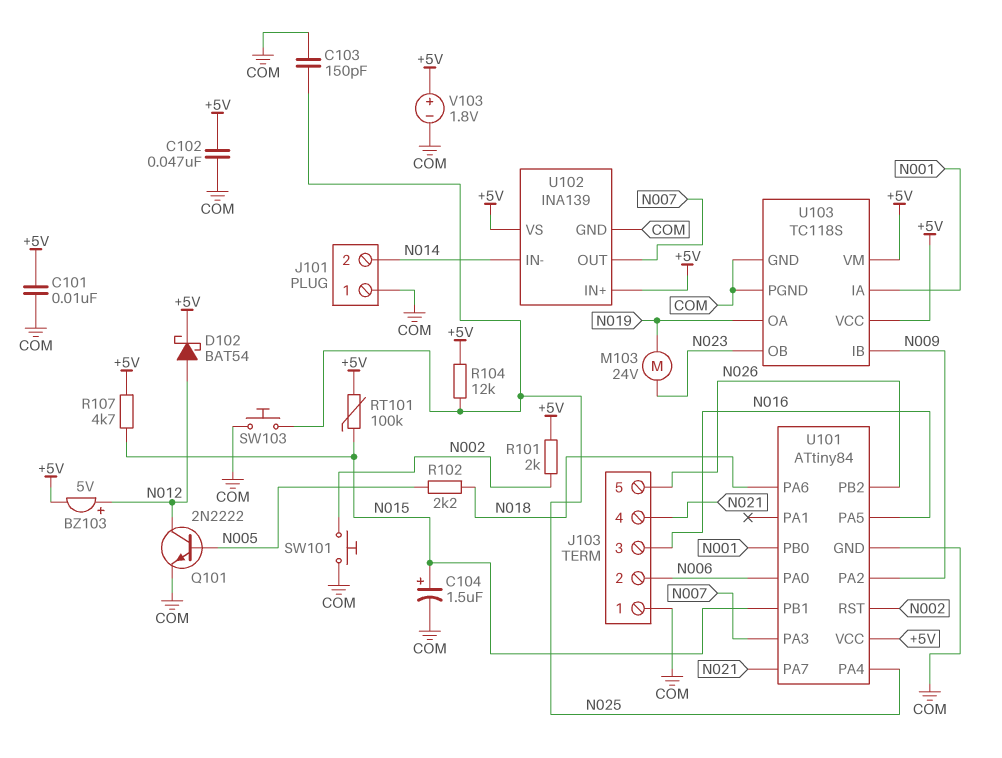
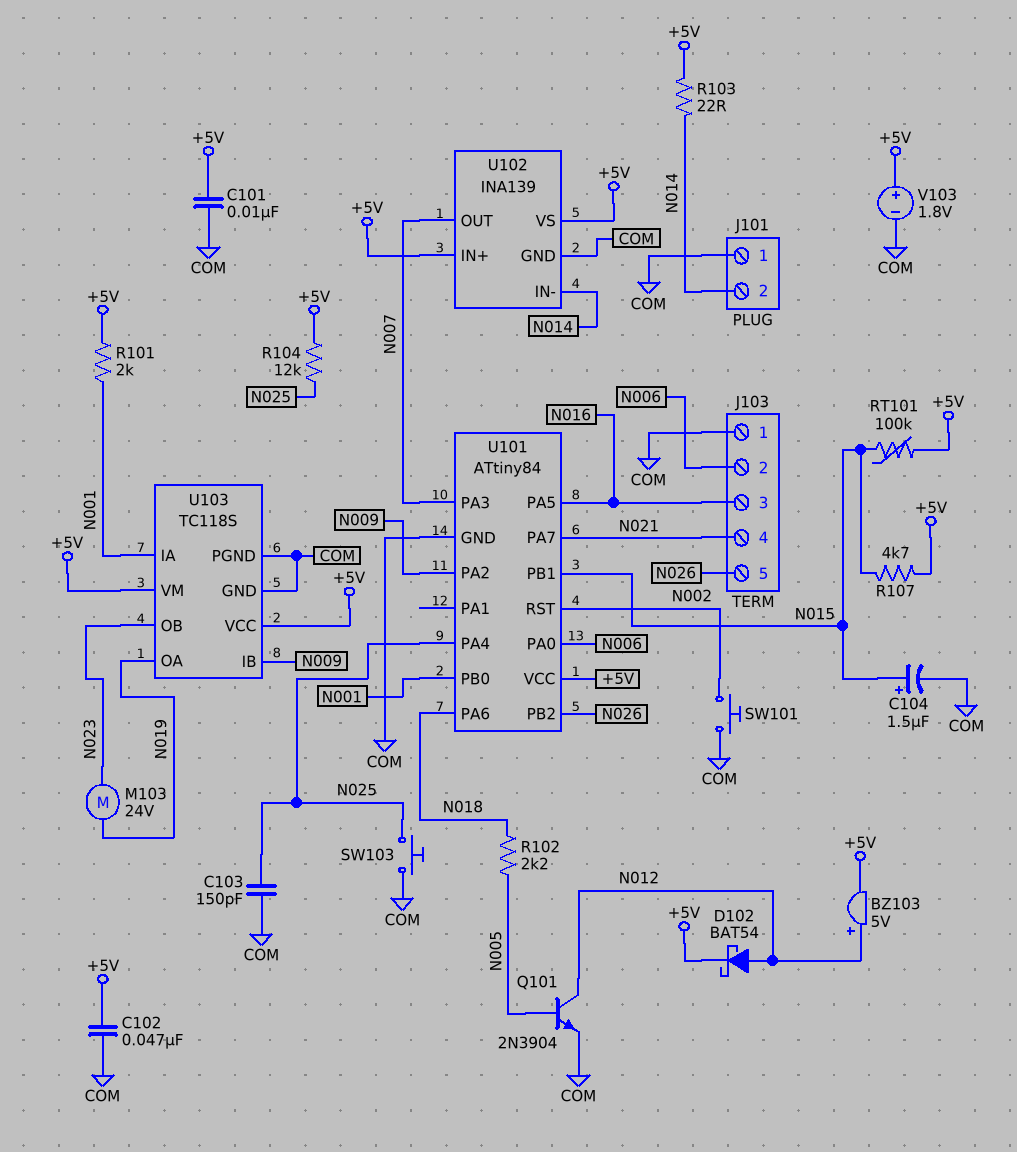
Q101: NPN 2N2222 (B N005, C N012, E COM) -> NPN 2N3904 (B N005, C N012, E COM)
R101: 2k (+5V, N002) -> 2k (+5V, N001)
R103: none -> 22 (+5V, N014)

